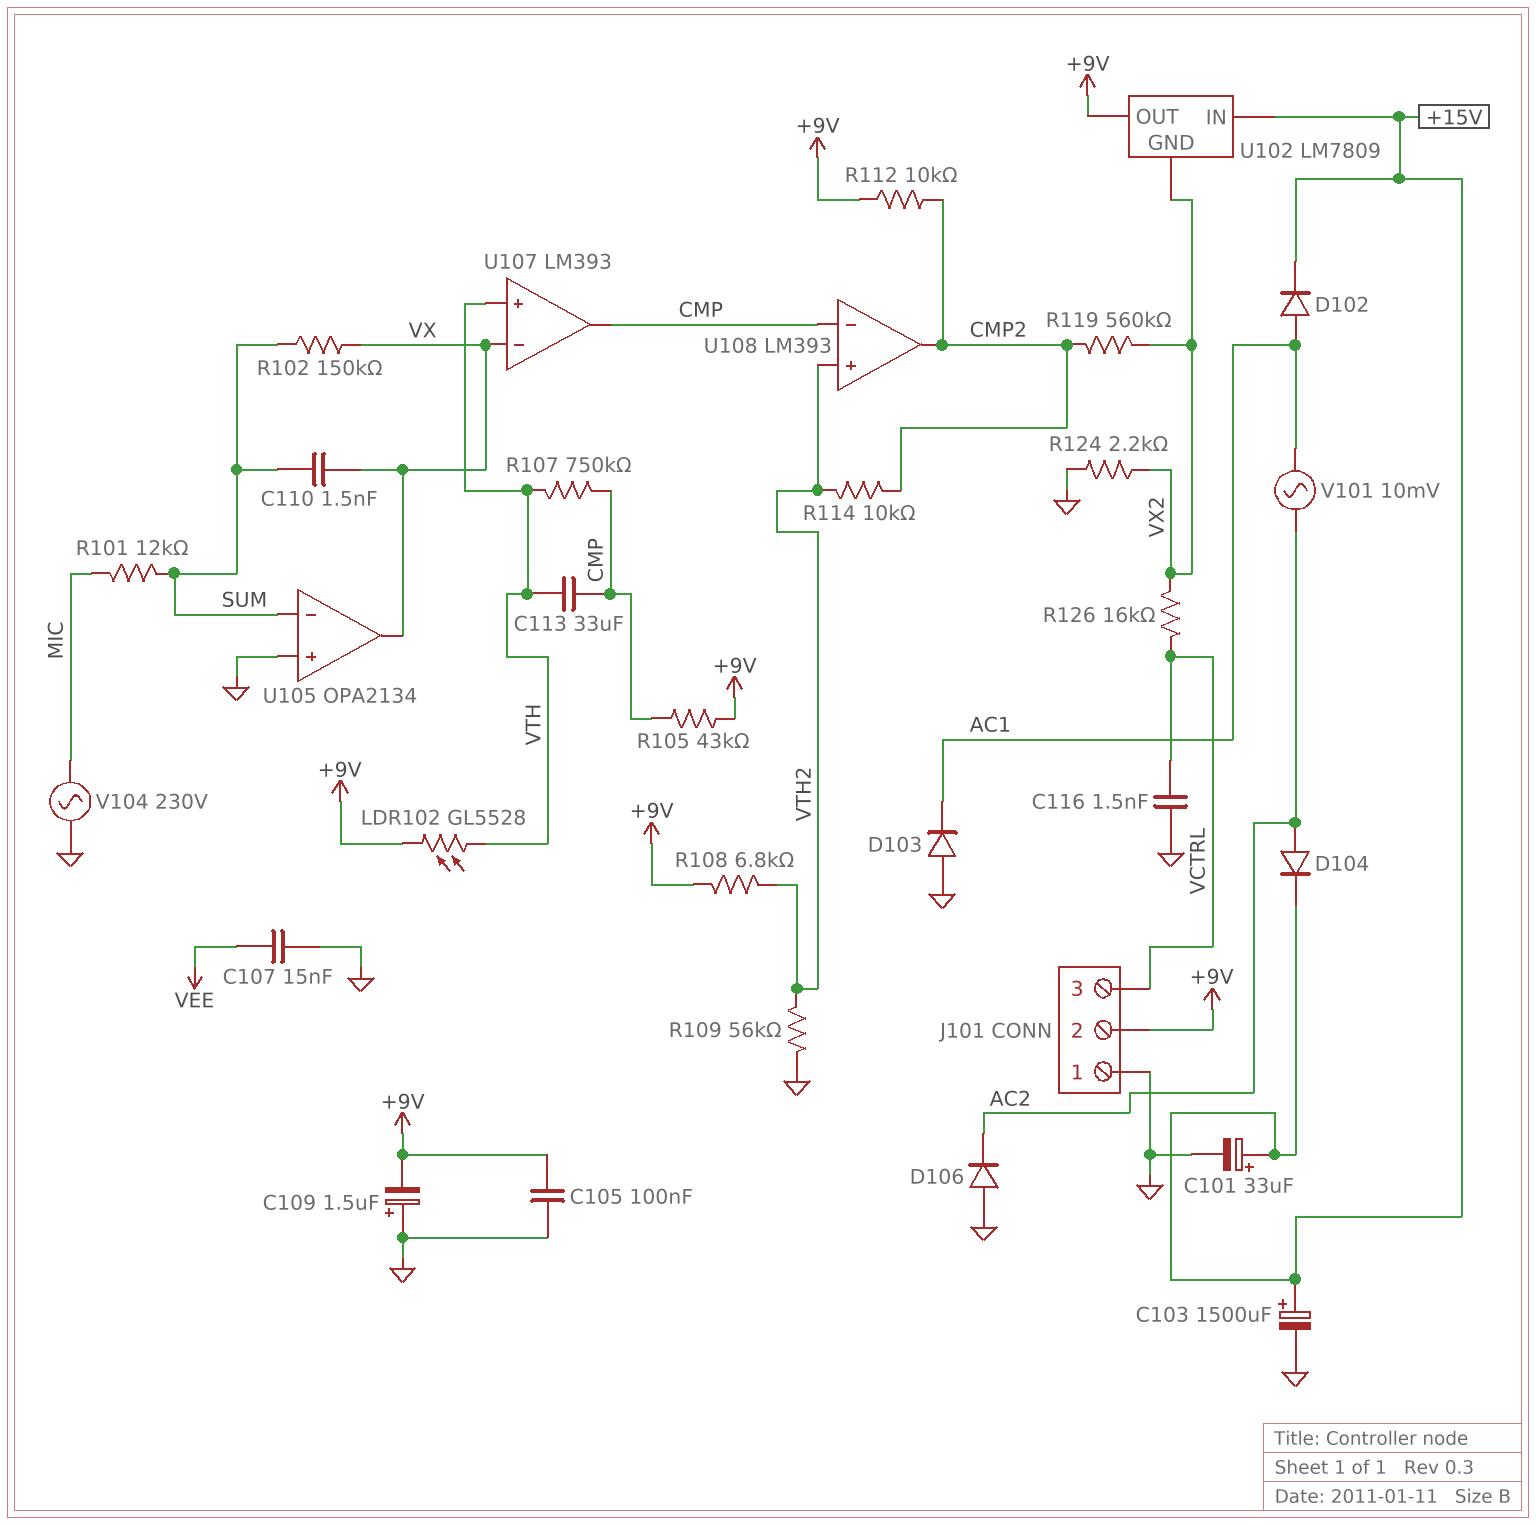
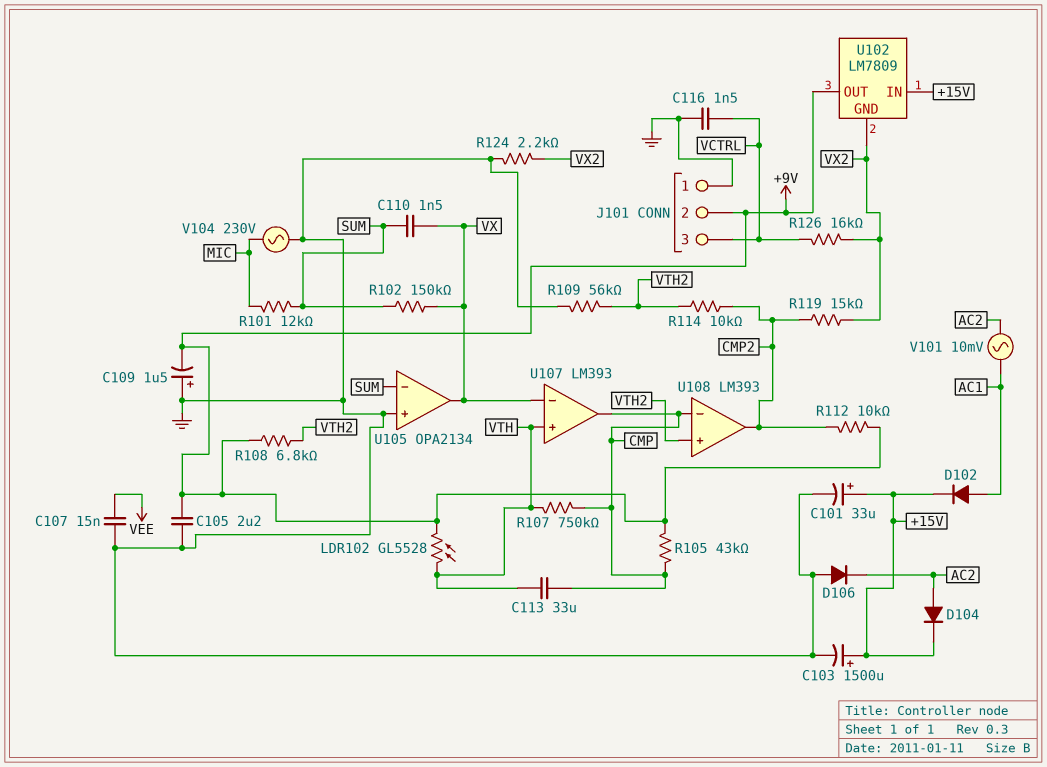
C105: 100nF (+9V, GND) -> 2.2uF (+9V, GND)
D103: diode (A GND, K AC1) -> none
R119: 560k (CMP2, VX2) -> 15k (CMP2, VX2)

